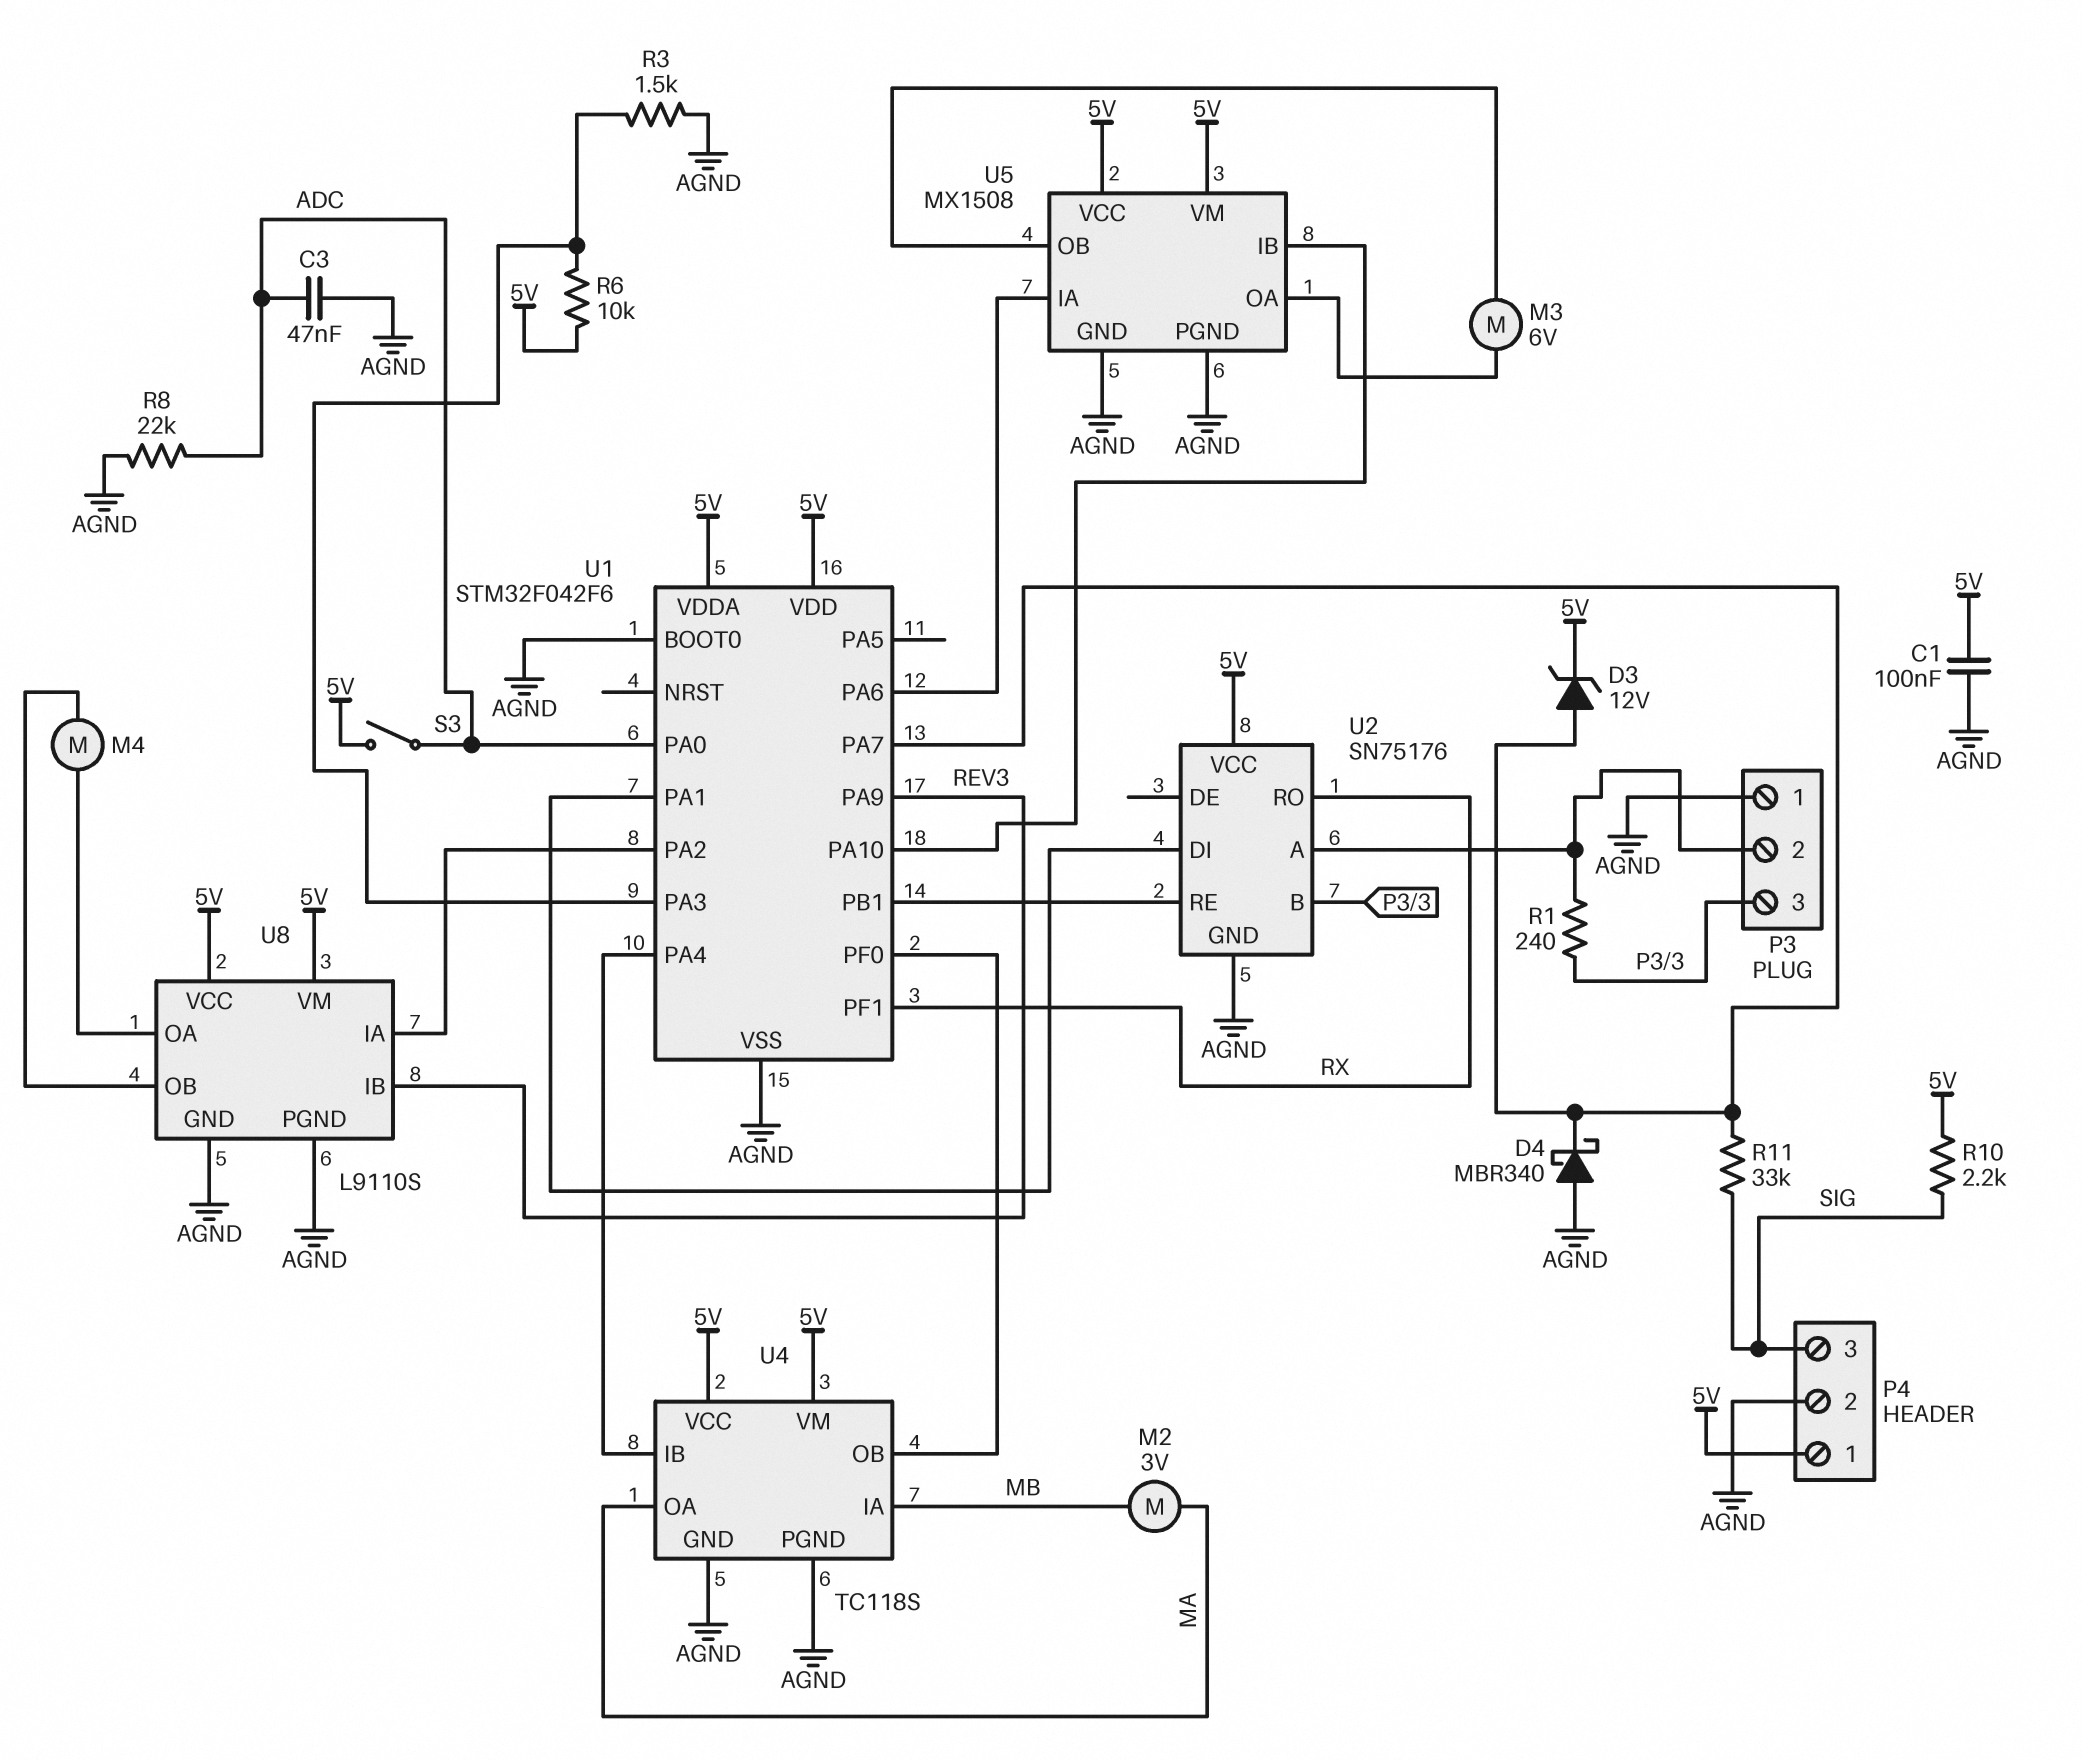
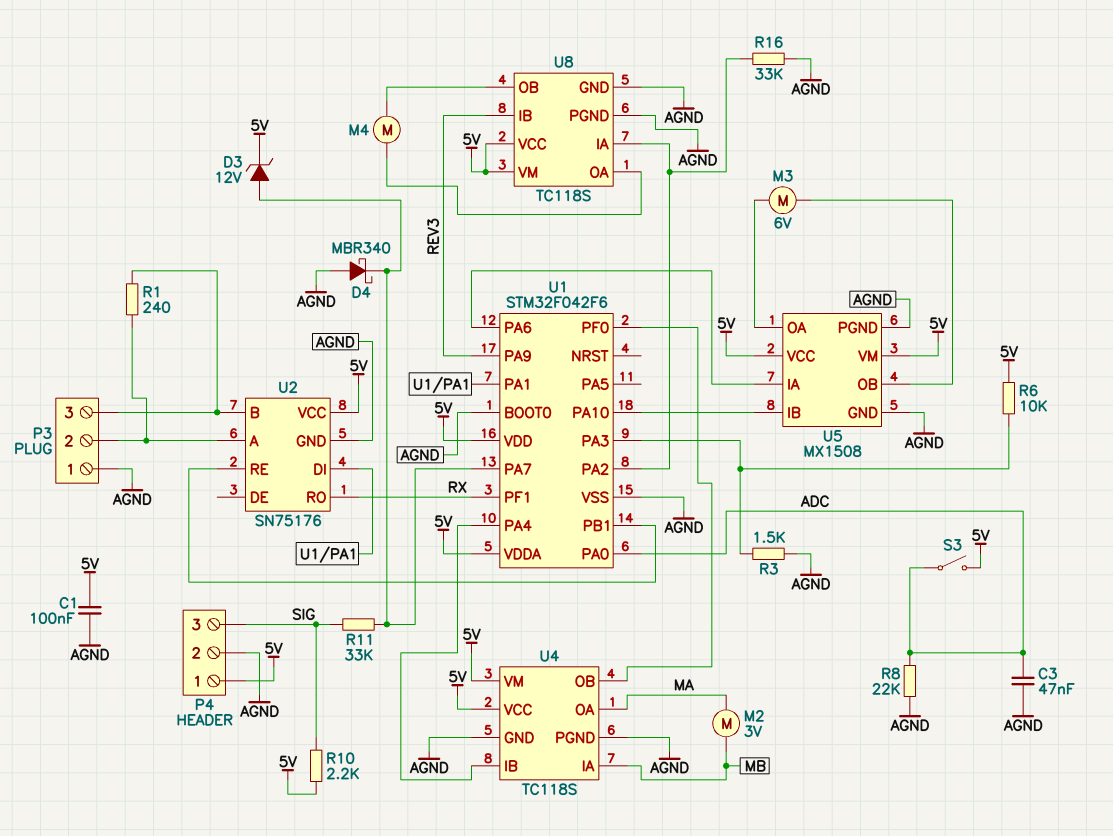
R16: none -> 33k (AGND, U1/PA2)
U8: L9110S -> TC118S

